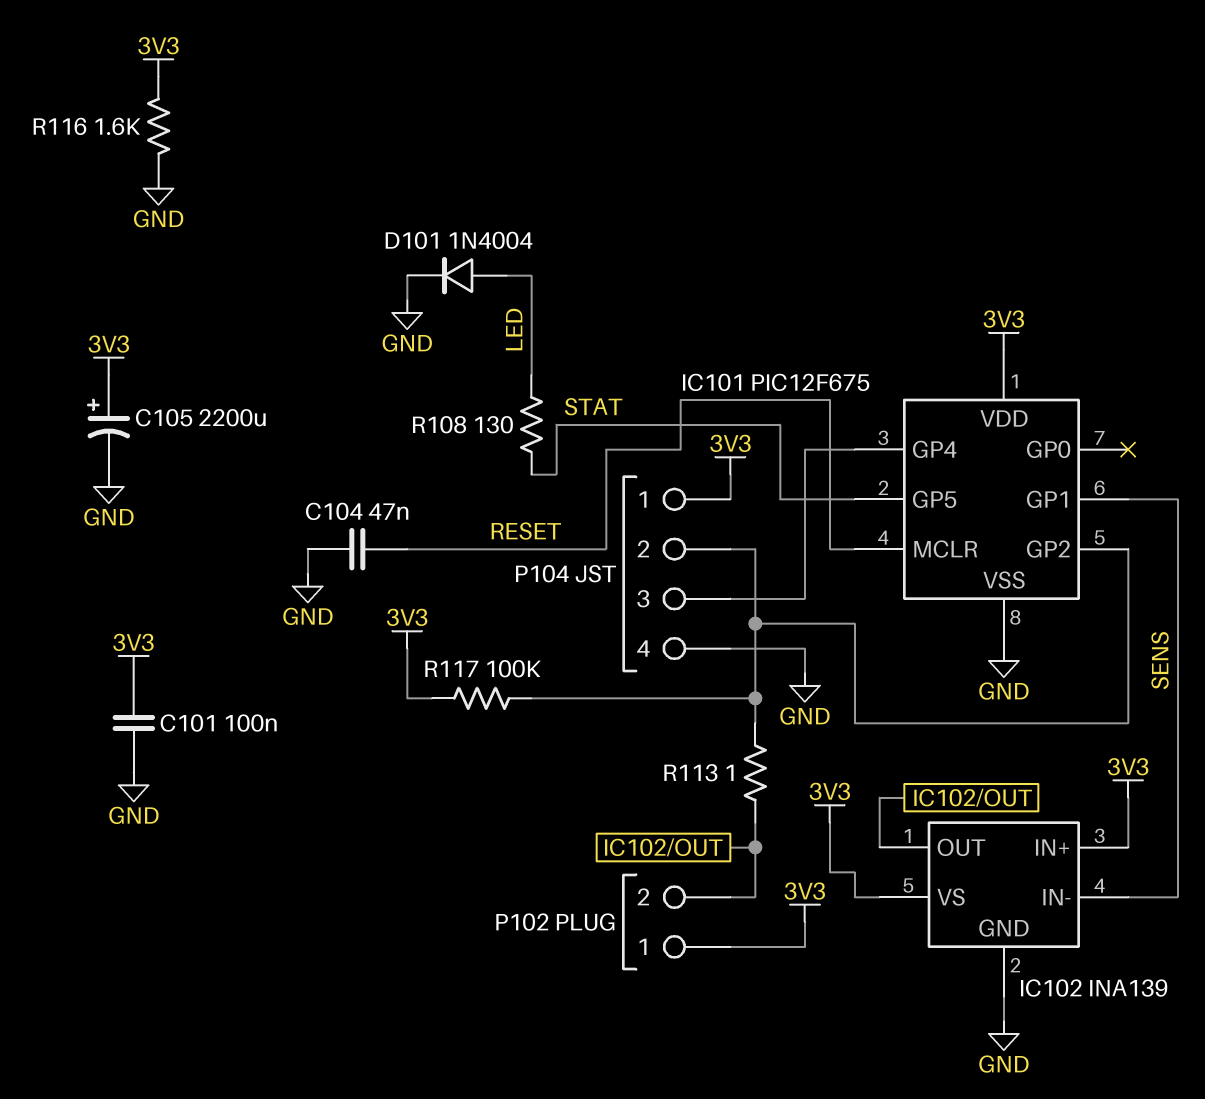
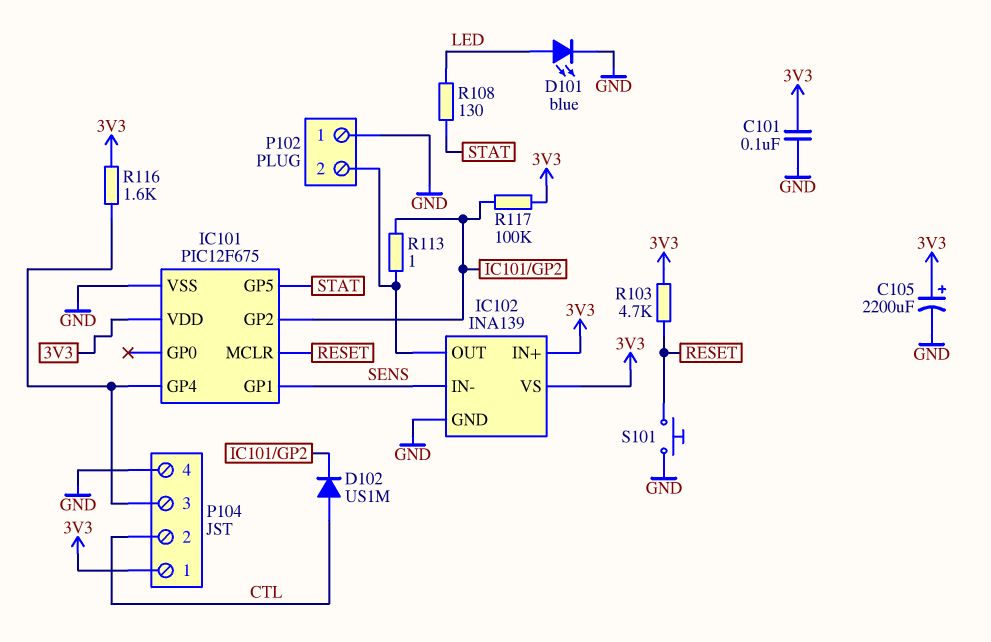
C104: 47nF (GND, RESET) -> none
D101: diode 1N4004 (A LED, K GND) -> LED blue (A LED, K GND)
D102: none -> diode US1M (A CTL, K IC101/GP2)
P102 pin 1: 3V3 -> GND
P104 pin 2: IC101/GP2 -> CTL
R103: none -> 4.7k (3V3, RESET)
R116: 1.6k (3V3, GND) -> 1.6k (3V3, IC101/GP4)
S101: none -> button (GND, RESET)

